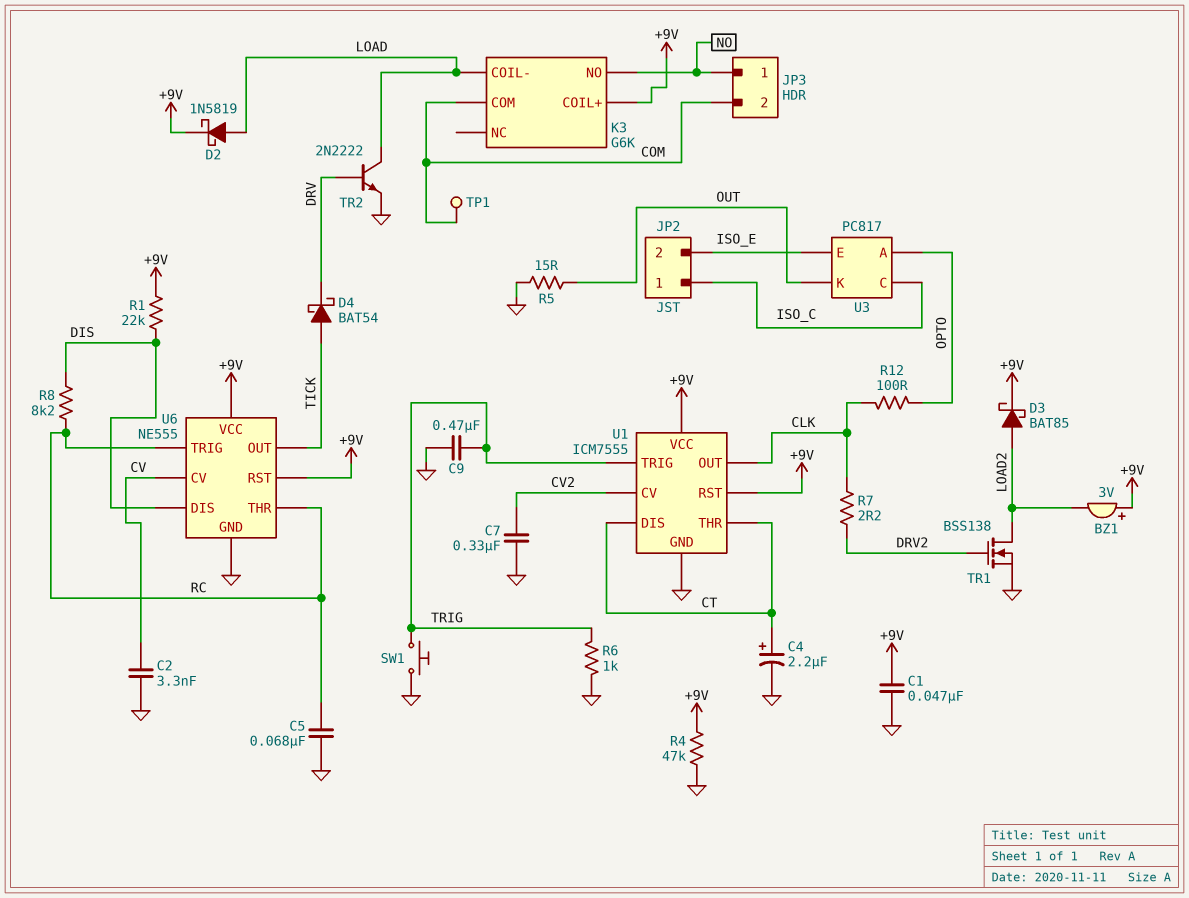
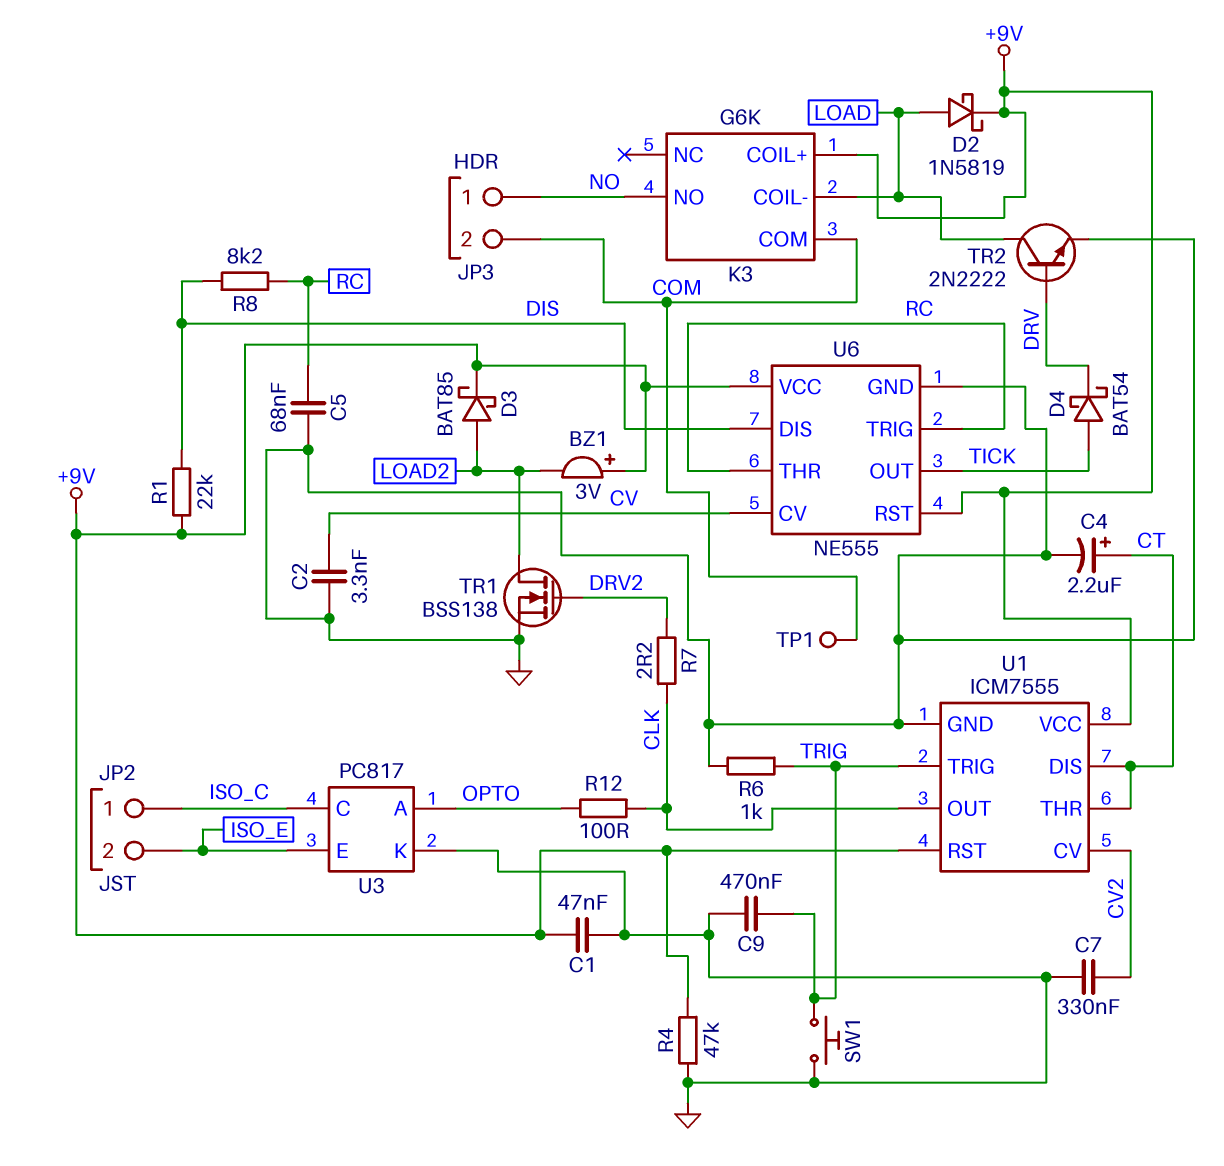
R5: 15 (GND, OUT) -> none
U3 pin K: OUT -> GND

